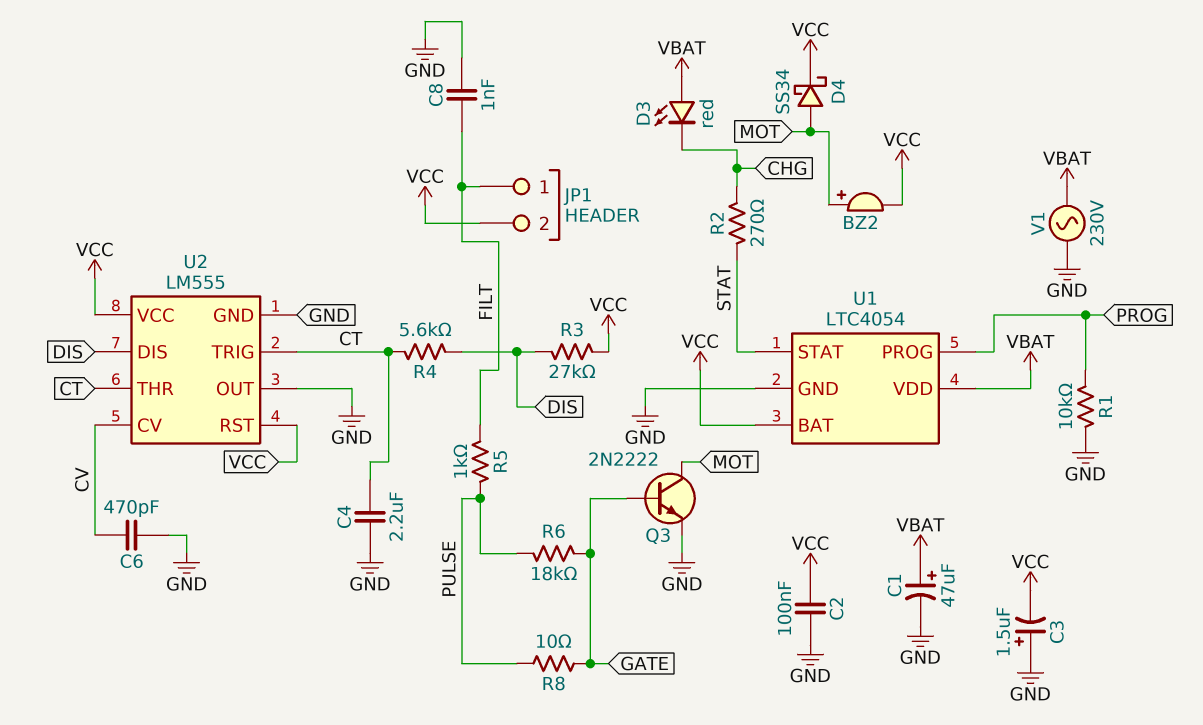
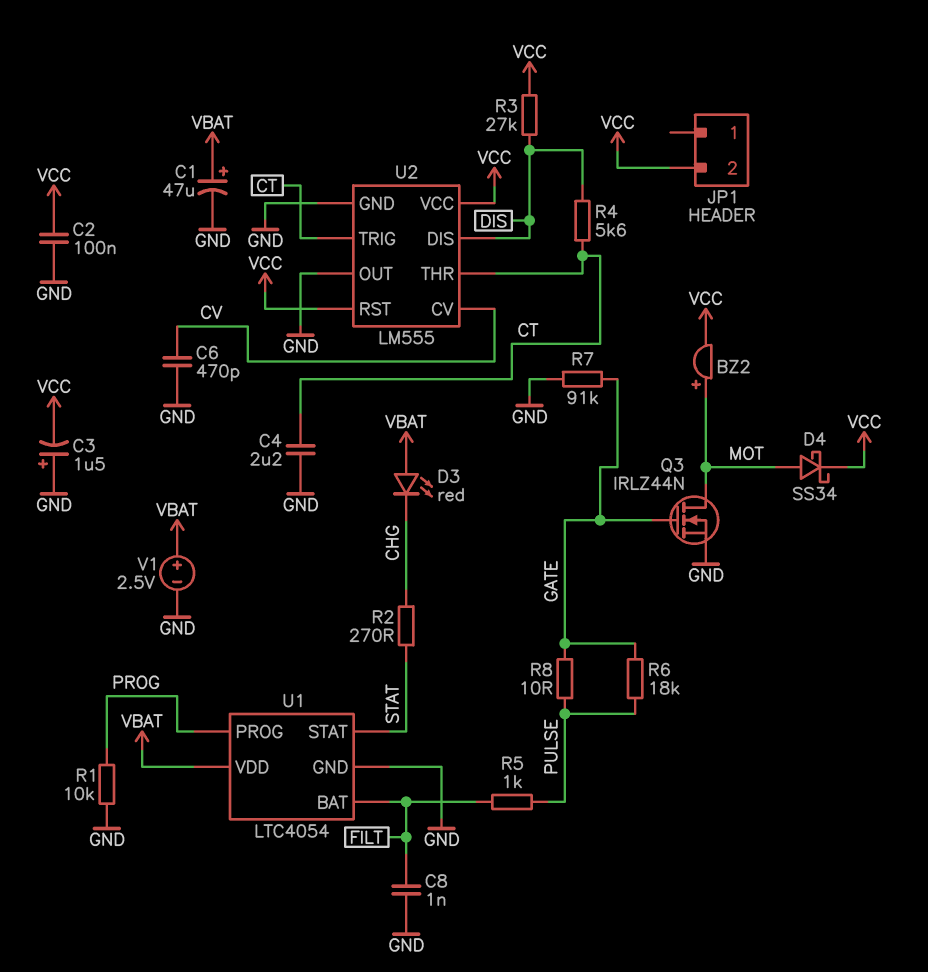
JP1 pin 1: FILT -> none
Q3: NPN 2N2222 (B GATE, C MOT, E GND) -> NMOS IRLZ44N (G GATE, D MOT, S GND)
R7: none -> 91k (GATE, GND)
U1 pin BAT: VCC -> FILT
V1: AC 230V (GND, VBAT) -> 2.5V (plus VBAT, minus GND)

